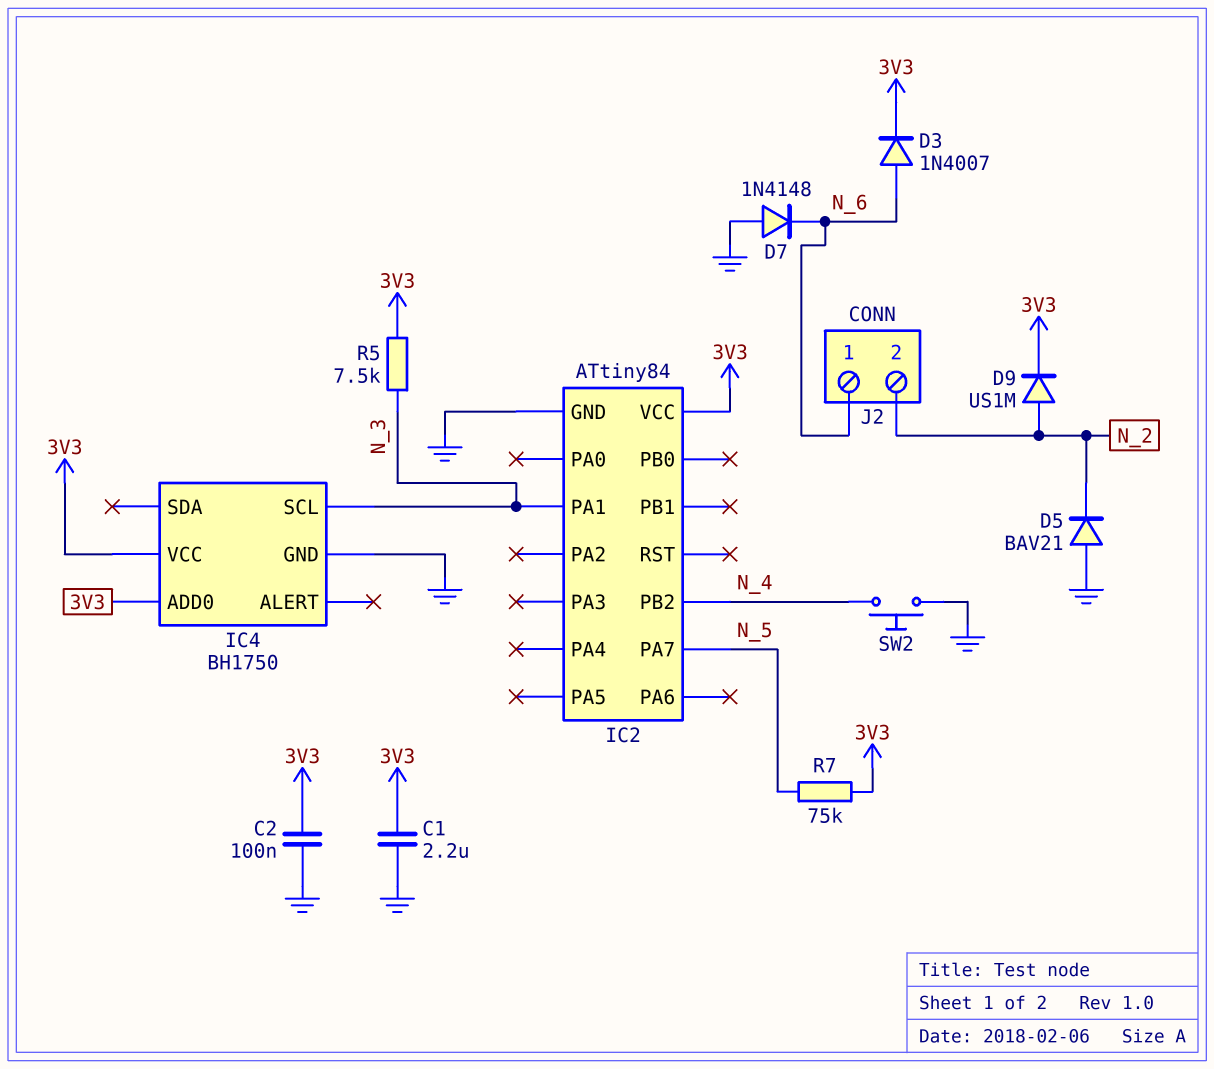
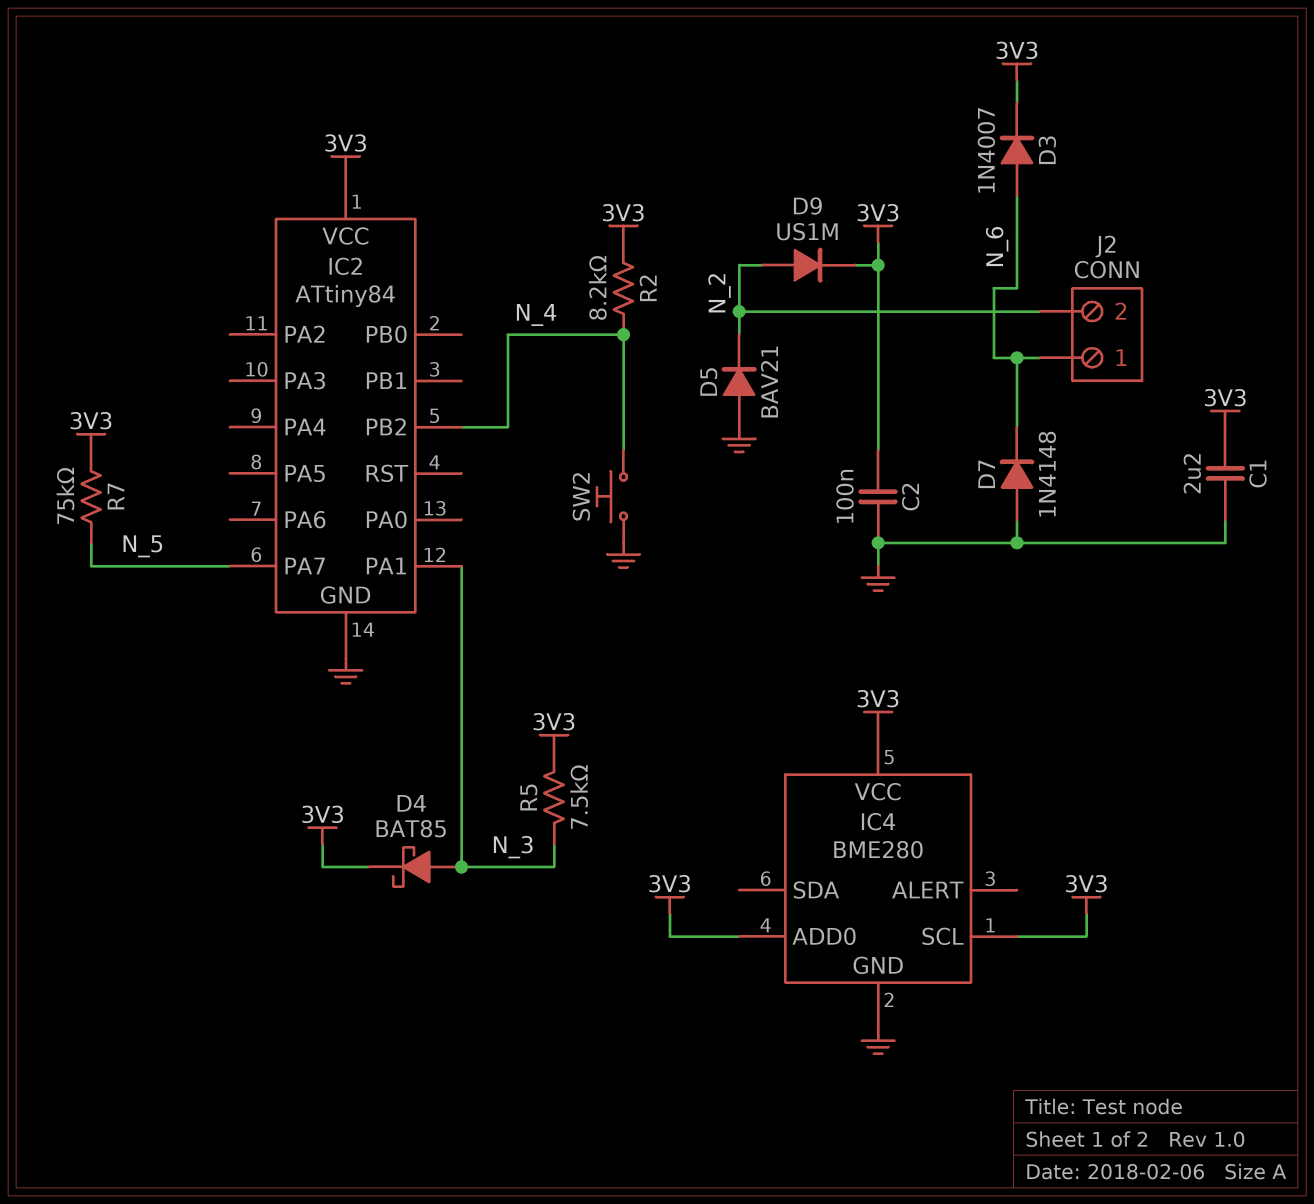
D4: none -> schottky BAT85 (A N_3, K 3V3)
IC4: BH1750 -> BME280
IC4 pin SCL: N_3 -> 3V3
R2: none -> 8.2k (3V3, N_4)

